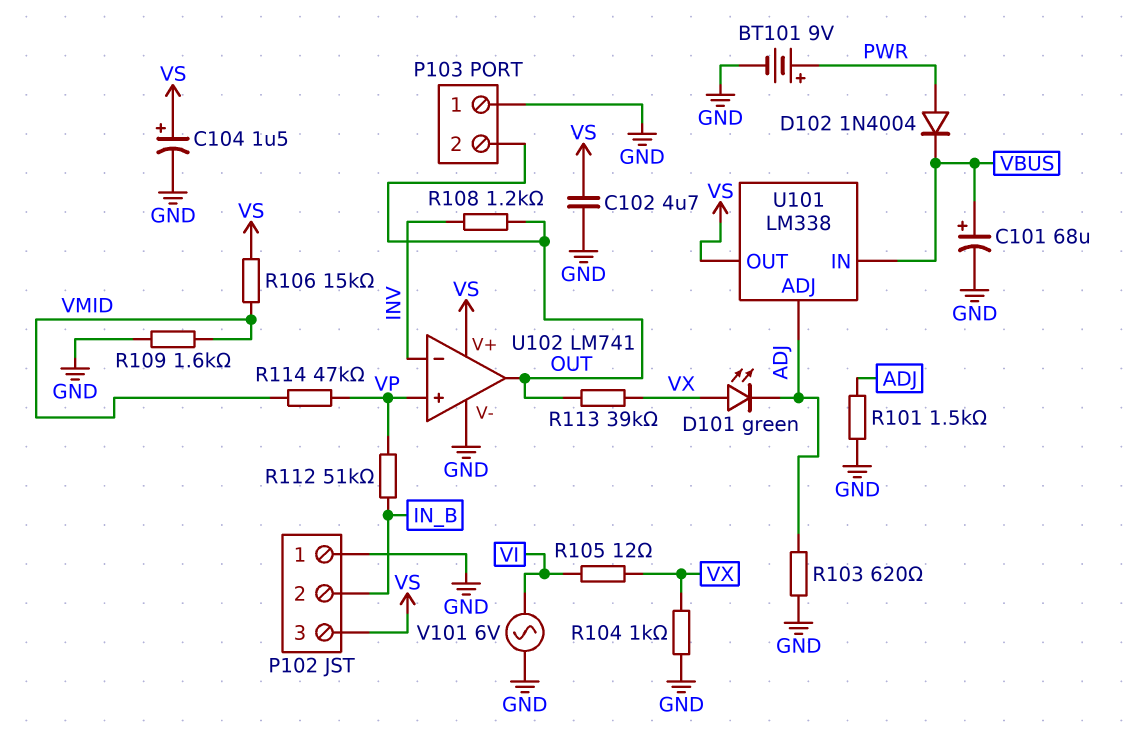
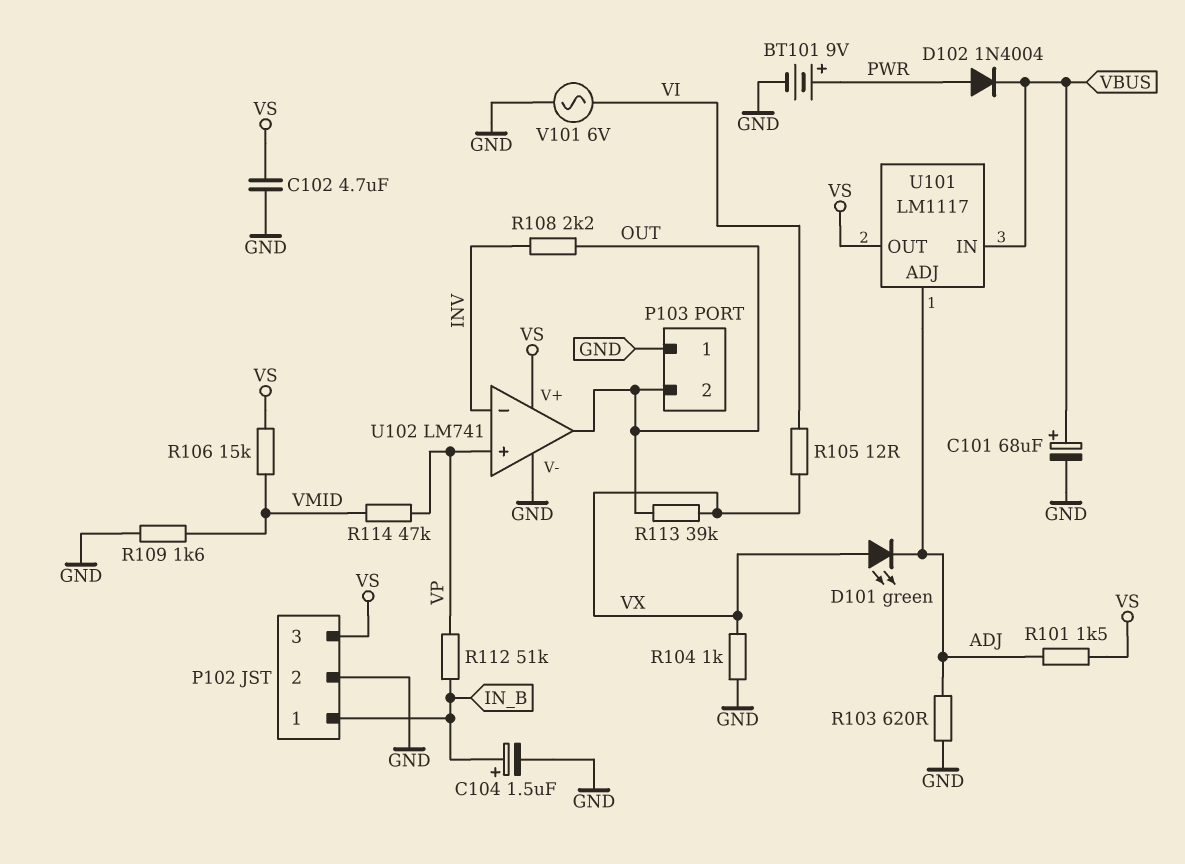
C104: 1.5uF (plus VS, minus GND) -> 1.5uF (plus IN_B, minus GND)
P102 pin 1: GND -> IN_B
P102 pin 2: IN_B -> GND
R101: 1.5k (ADJ, GND) -> 1.5k (ADJ, VS)
R108: 1.2k (INV, OUT) -> 2.2k (INV, OUT)
U101: LM338 -> LM1117

